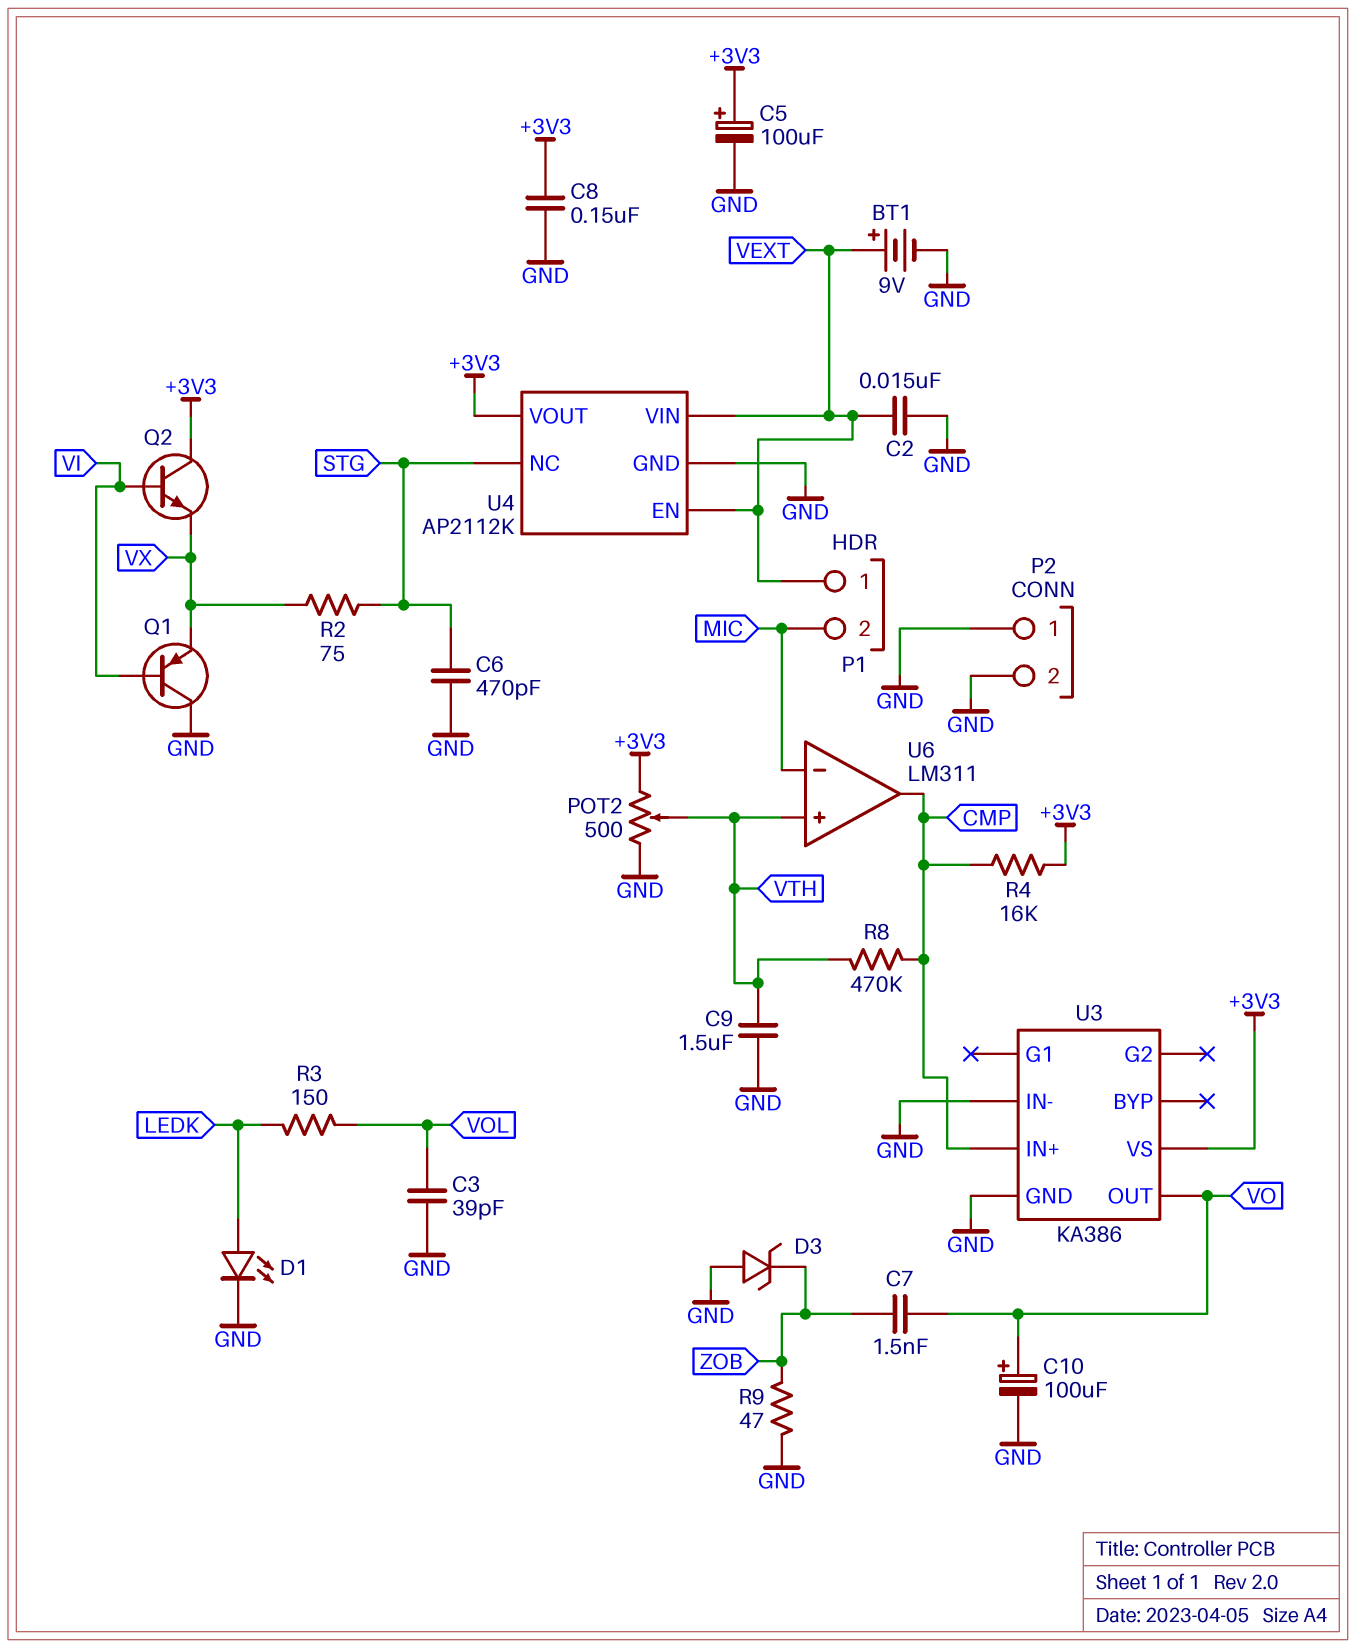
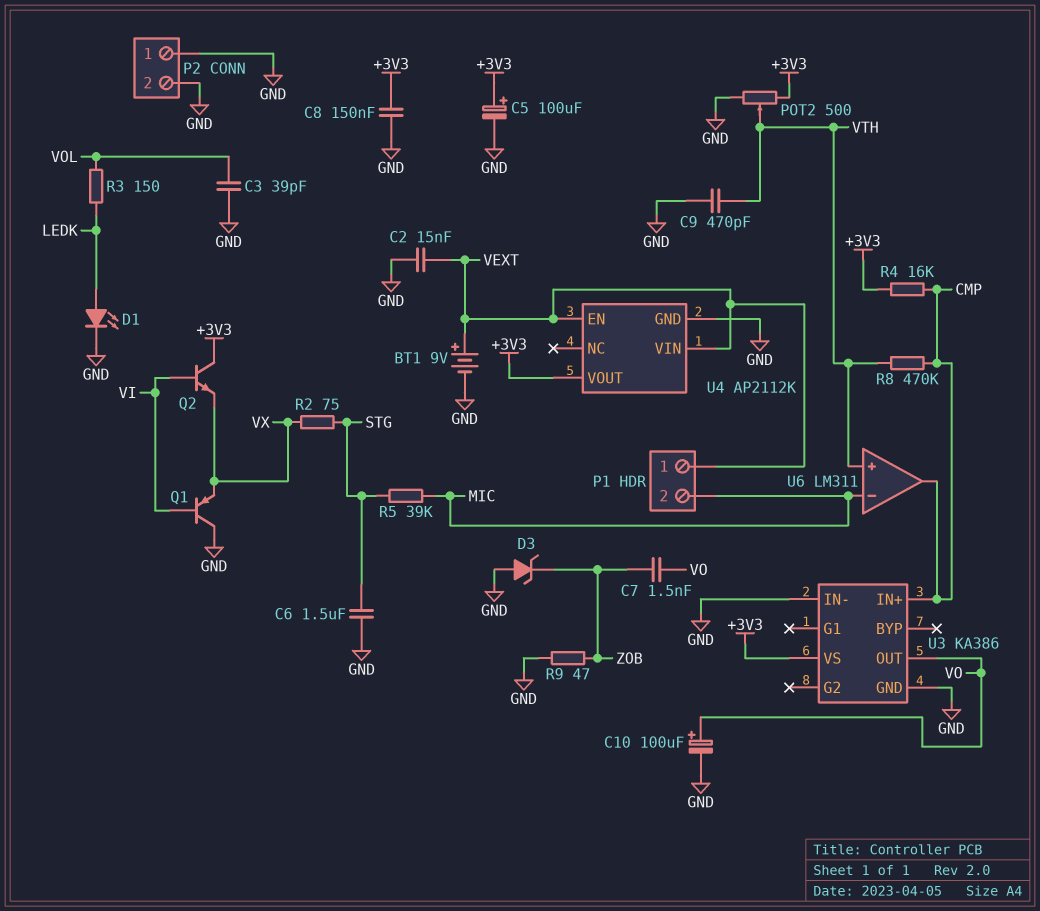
C6: 470pF (GND, STG) -> 1.5uF (GND, STG)
C9: 1.5uF (GND, VTH) -> 470pF (GND, VTH)
R5: none -> 39k (MIC, STG)
U4 pin NC: STG -> none

